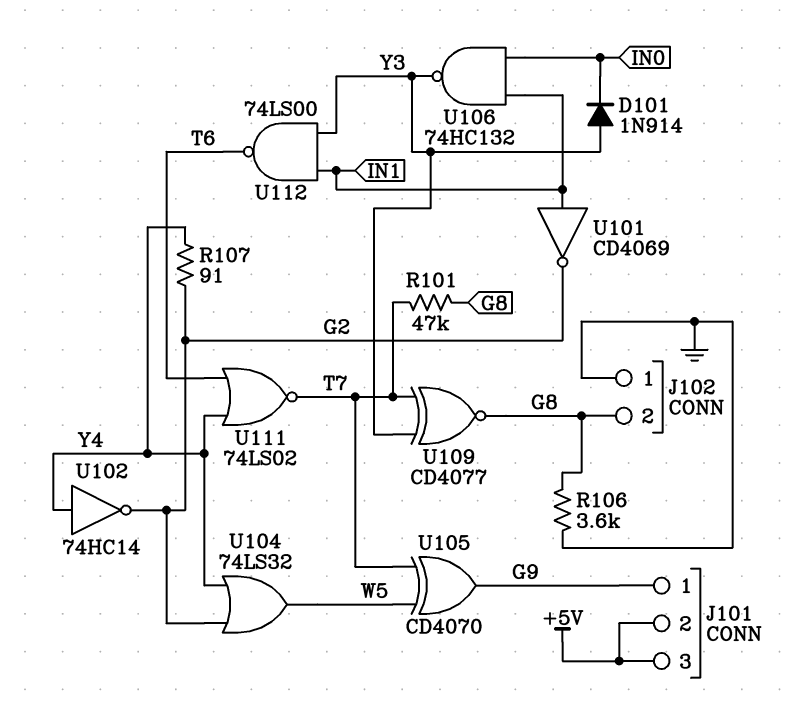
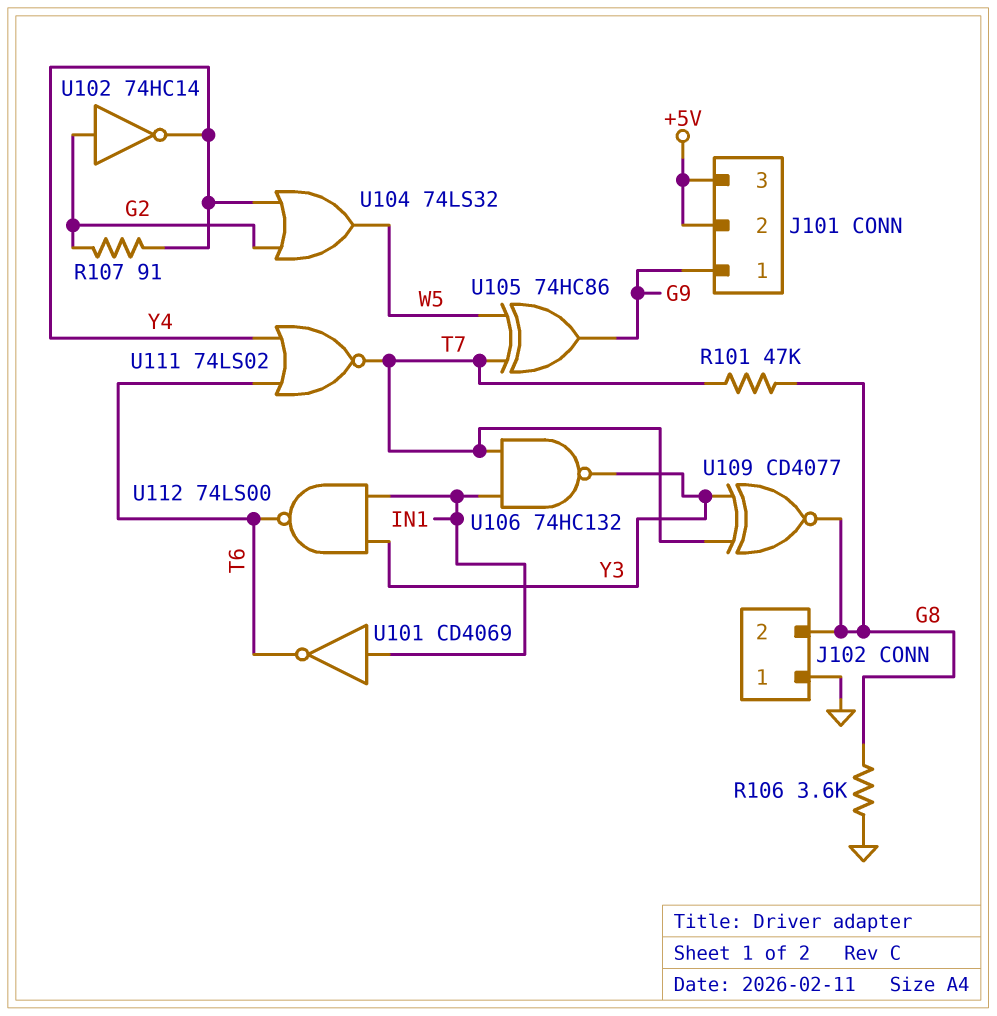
D101: diode 1N914 (A Y3, K IN0) -> none
U101: NOT CD4069 (in IN1, out G2) -> NOT CD4069 (in IN1, out T6)
U102: NOT 74HC14 (in Y4, out G2) -> NOT 74HC14 (in G2, out Y4)
U105: XOR CD4070 (in T7, in W5, out G9) -> XOR 74HC86 (in T7, in W5, out G9)
U106: NAND 74HC132 (in IN0, in IN1, out Y3) -> NAND 74HC132 (in IN1, in T7, out Y3)

